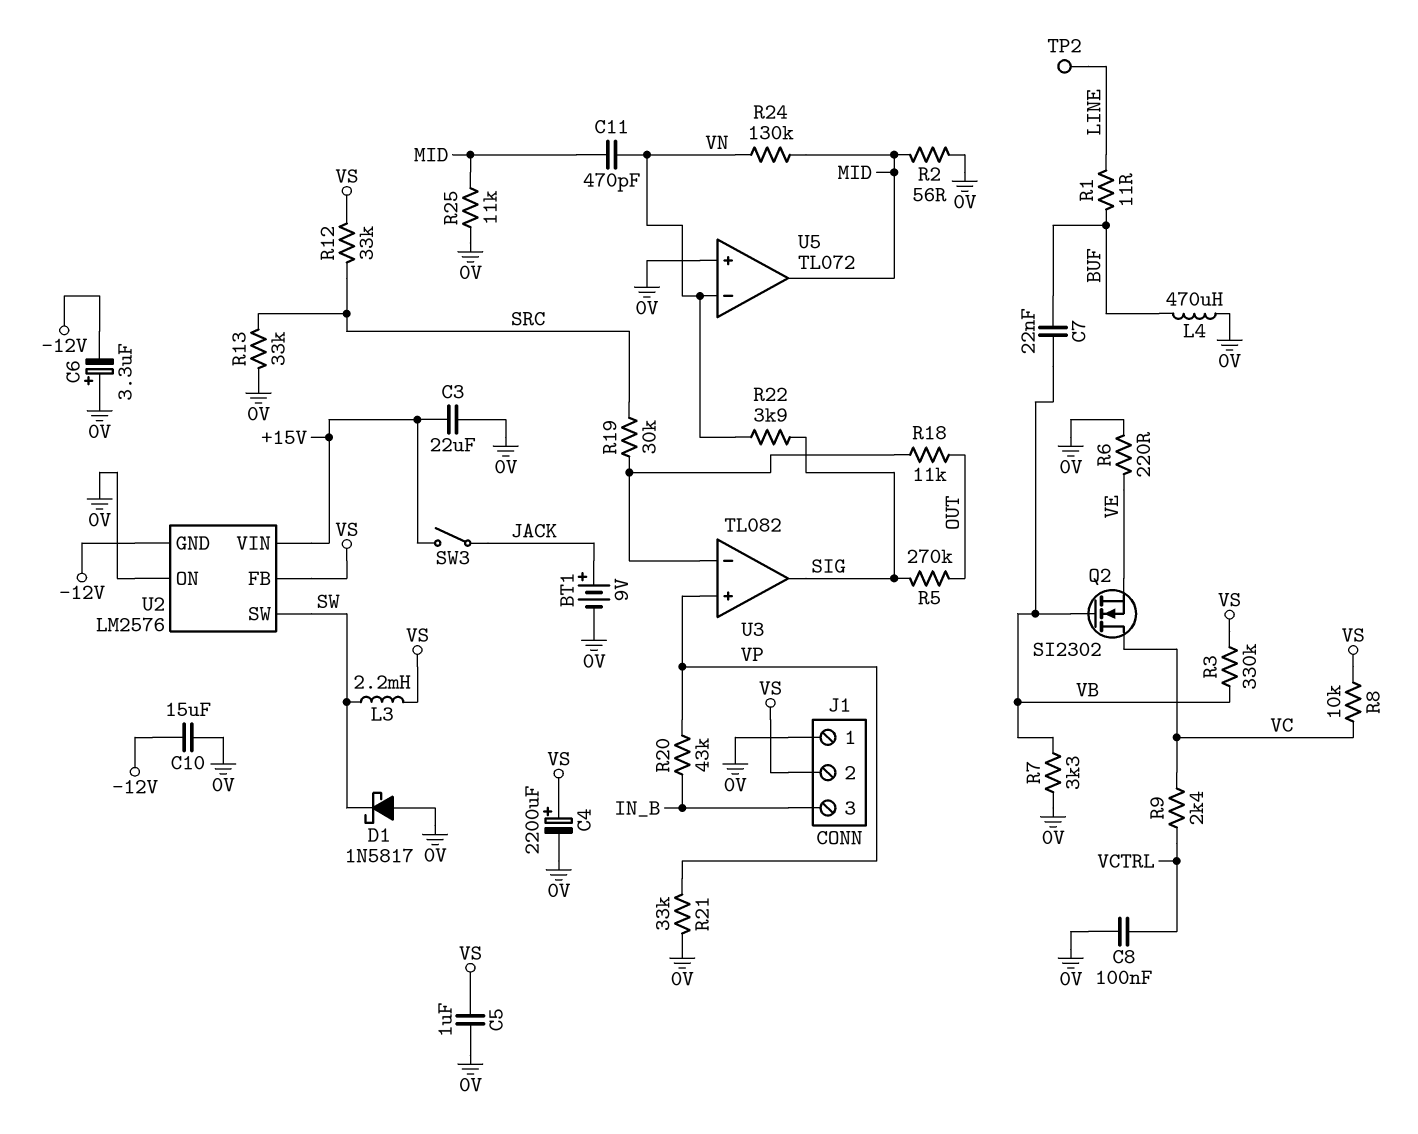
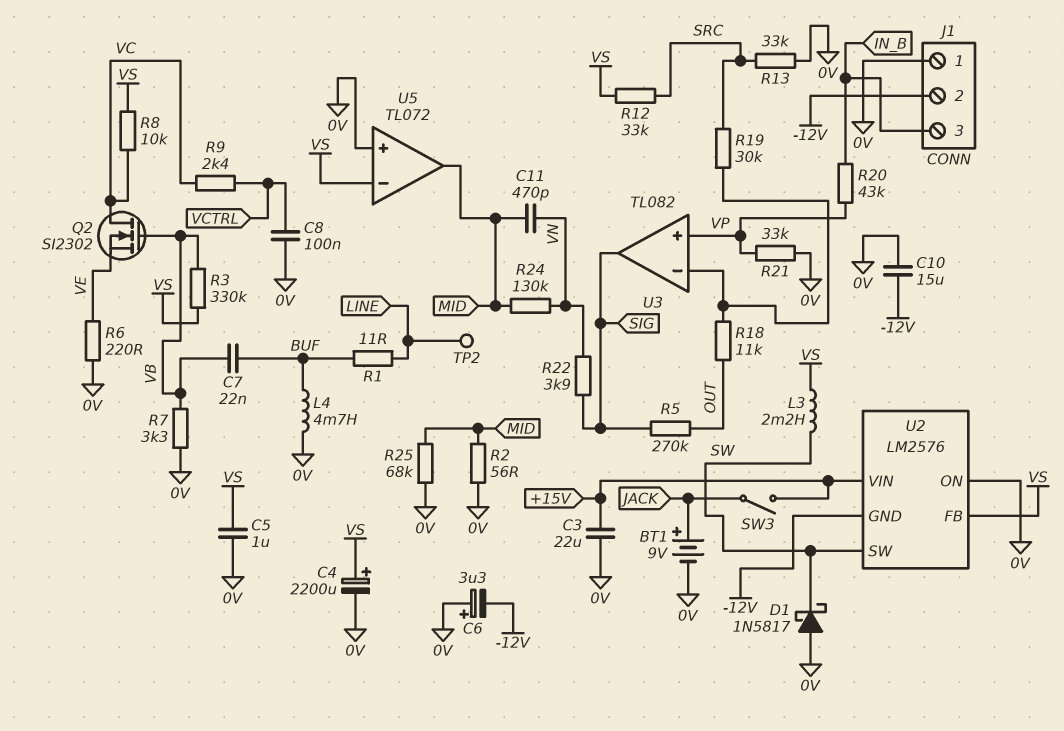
J1 pin 2: VS -> -12V
L4: 470uH (0V, BUF) -> 4.7mH (0V, BUF)
R25: 11k (0V, MID) -> 68k (0V, MID)
U5 pin in-: VN -> VS

